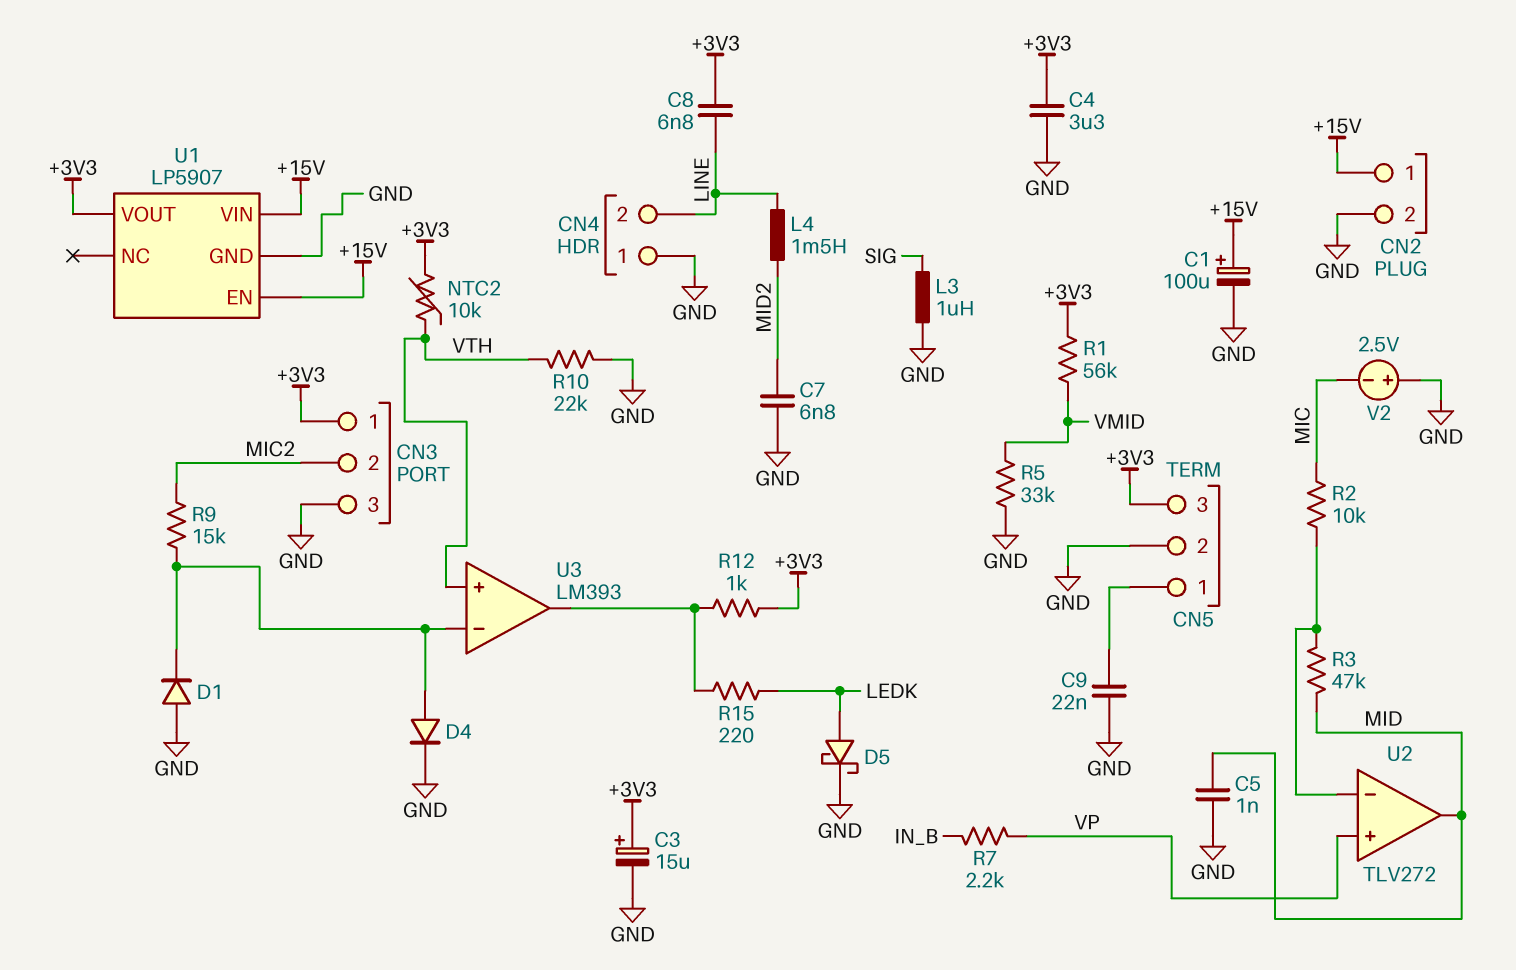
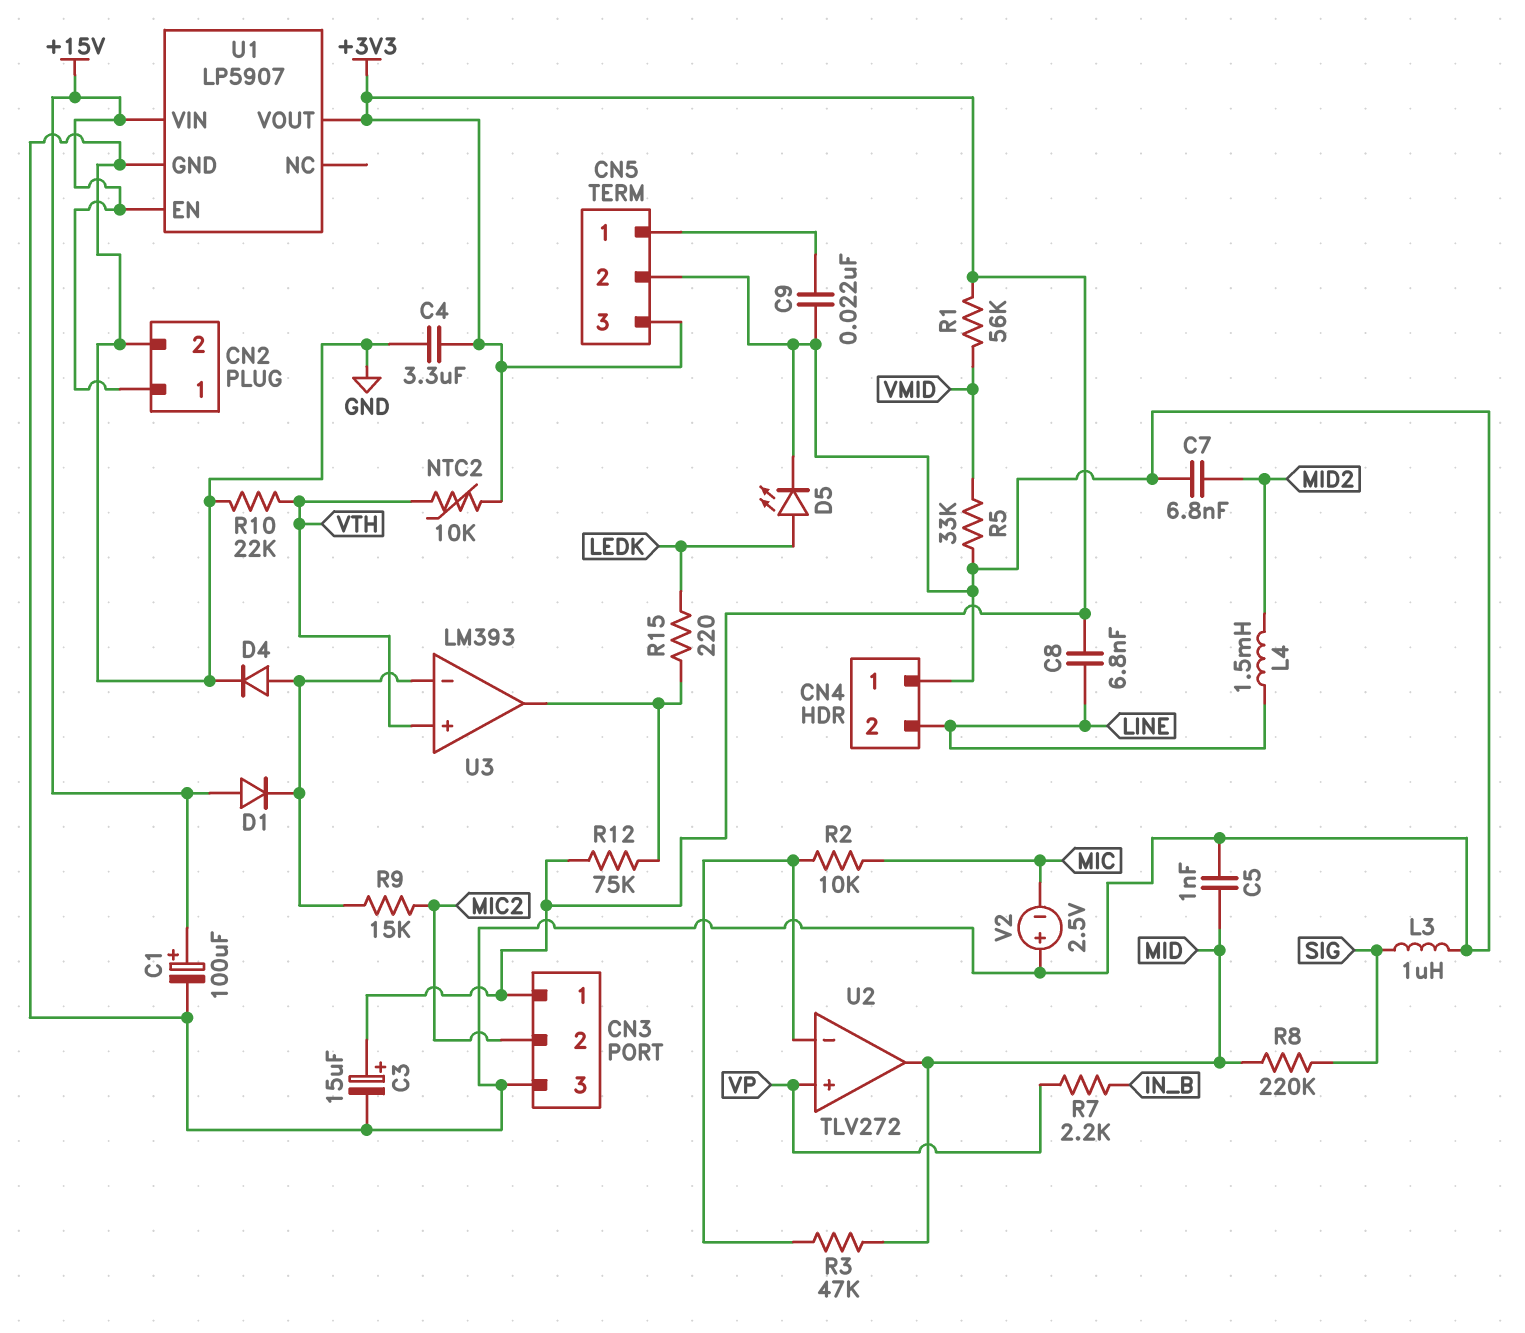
D1: diode (A GND, K U3/in-) -> diode (A +15V, K U3/in-)
D5: schottky (A LEDK, K GND) -> LED (A LEDK, K GND)
R8: none -> 220k (MID, SIG)
R12: 1k (+3V3, U3/out) -> 75k (+3V3, U3/out)

